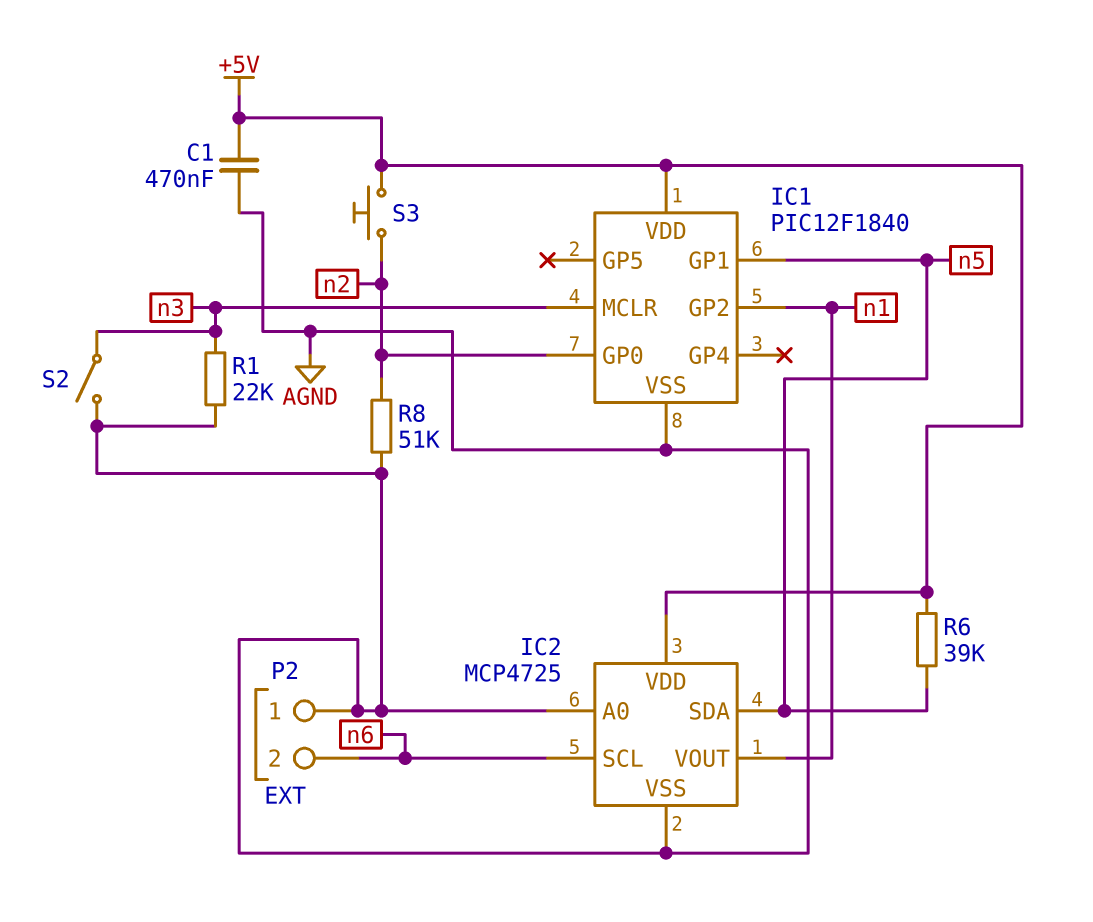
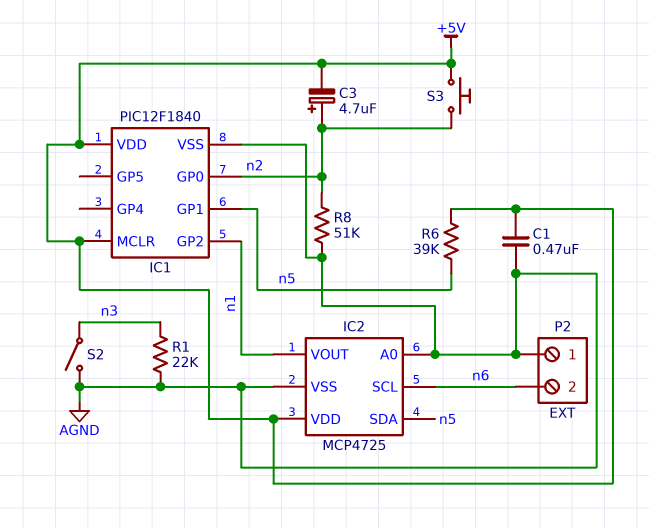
C3: none -> 4.7uF (plus n2, minus +5V)
IC1 pin MCLR: n3 -> +5V

